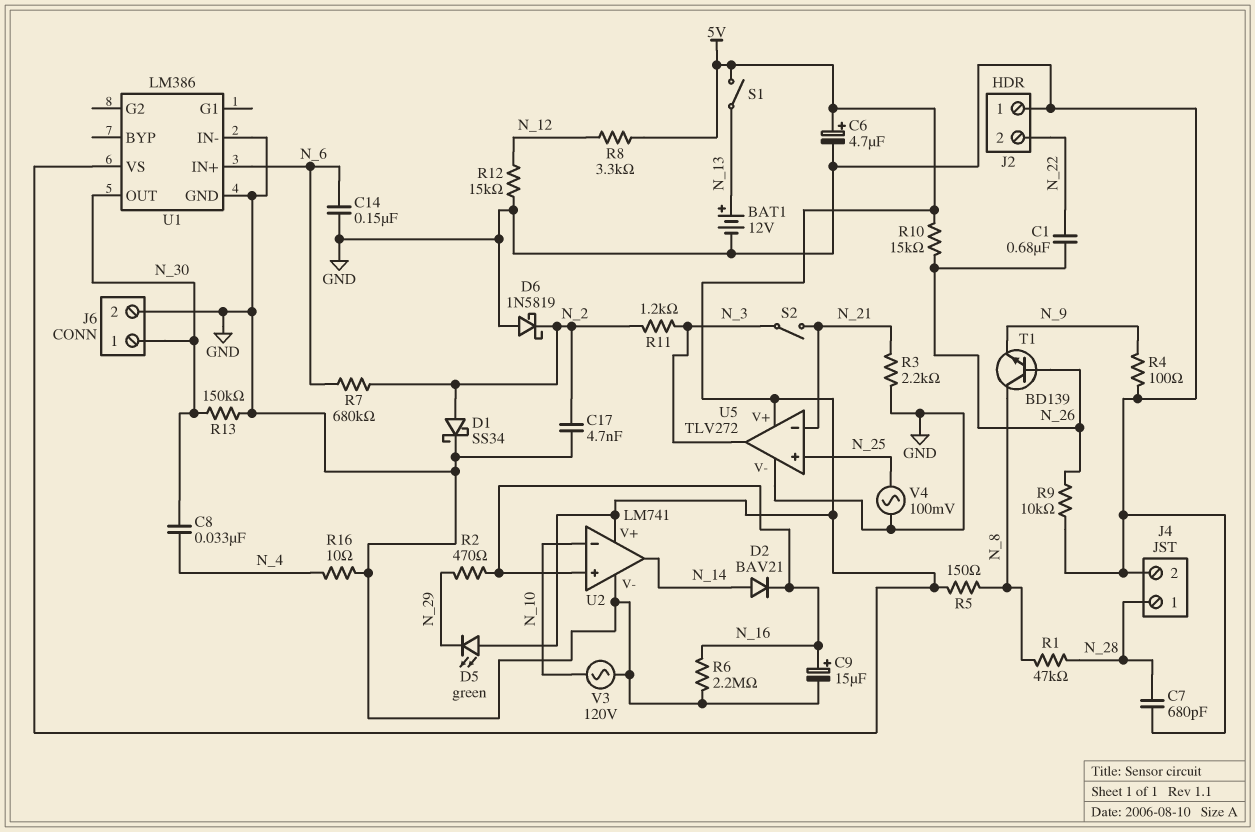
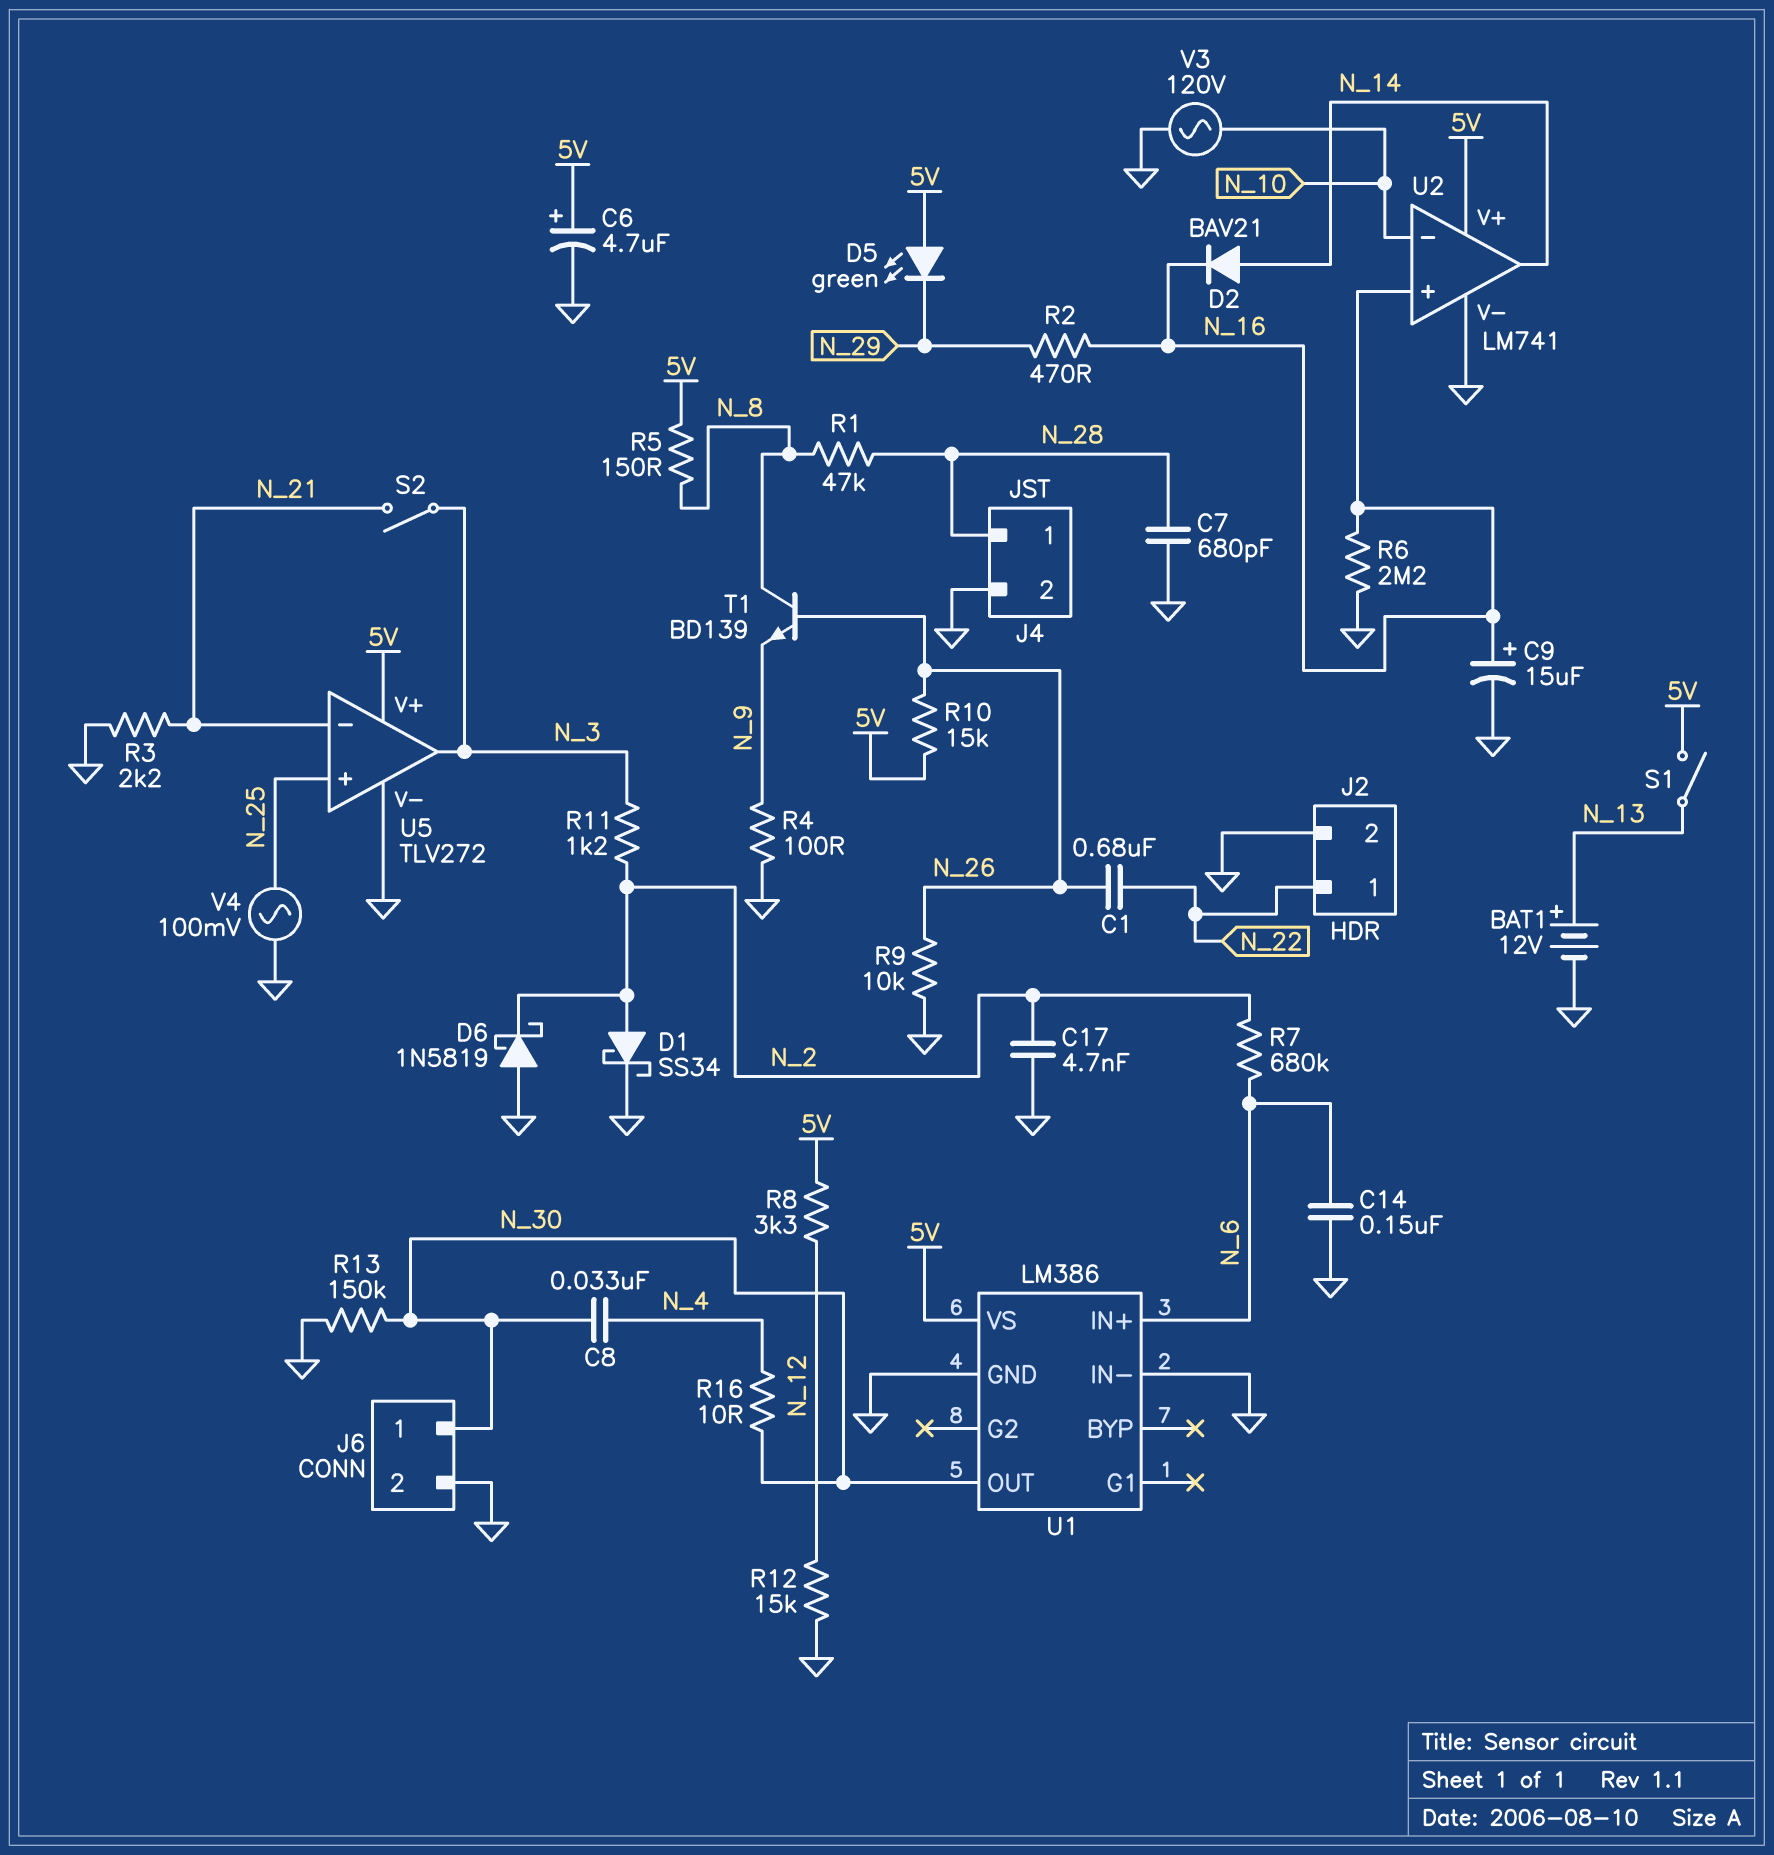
J2 pin 1: GND -> N_22
J2 pin 2: N_22 -> GND
R16: 10 (GND, N_4) -> 10 (N_4, N_30)

